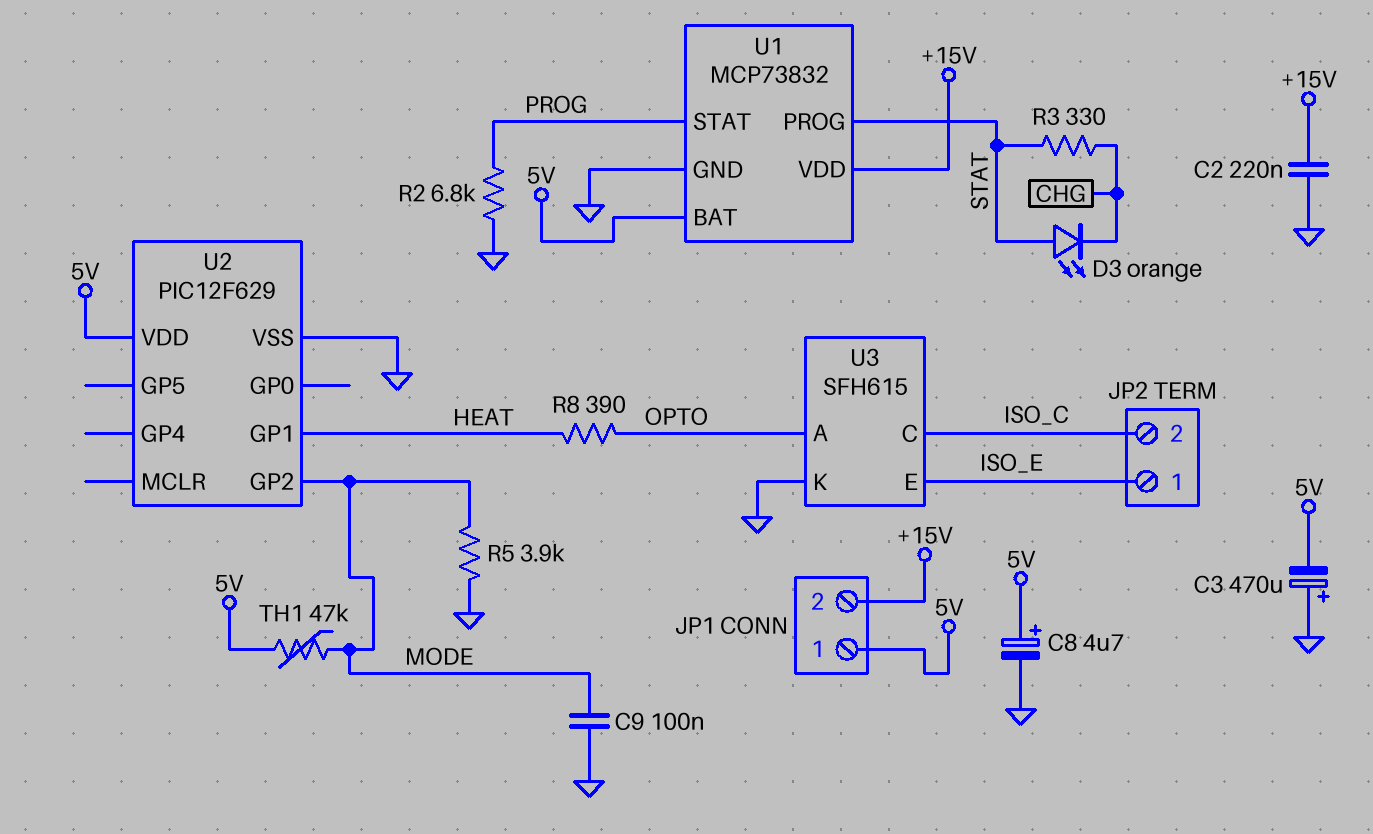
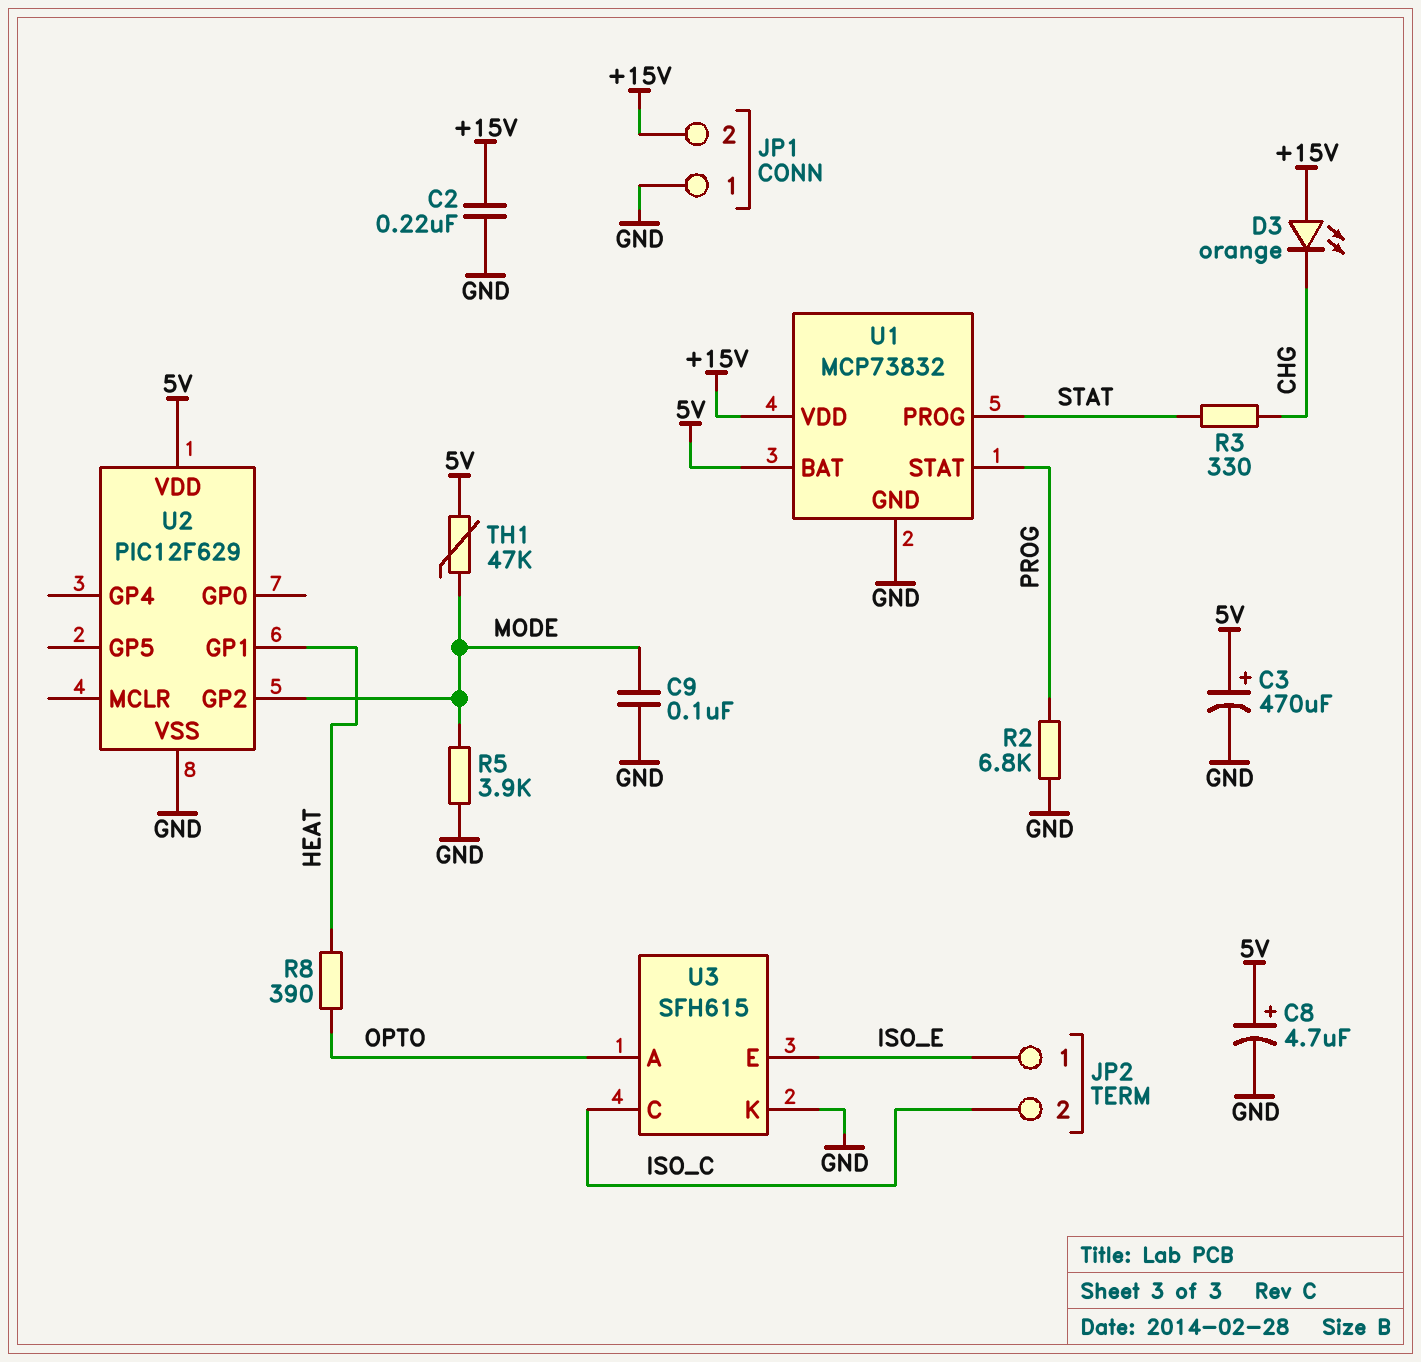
C3: 470uF (plus GND, minus 5V) -> 470uF (plus 5V, minus GND)
D3: LED orange (A STAT, K CHG) -> LED orange (A +15V, K CHG)
JP1 pin 1: 5V -> GND

